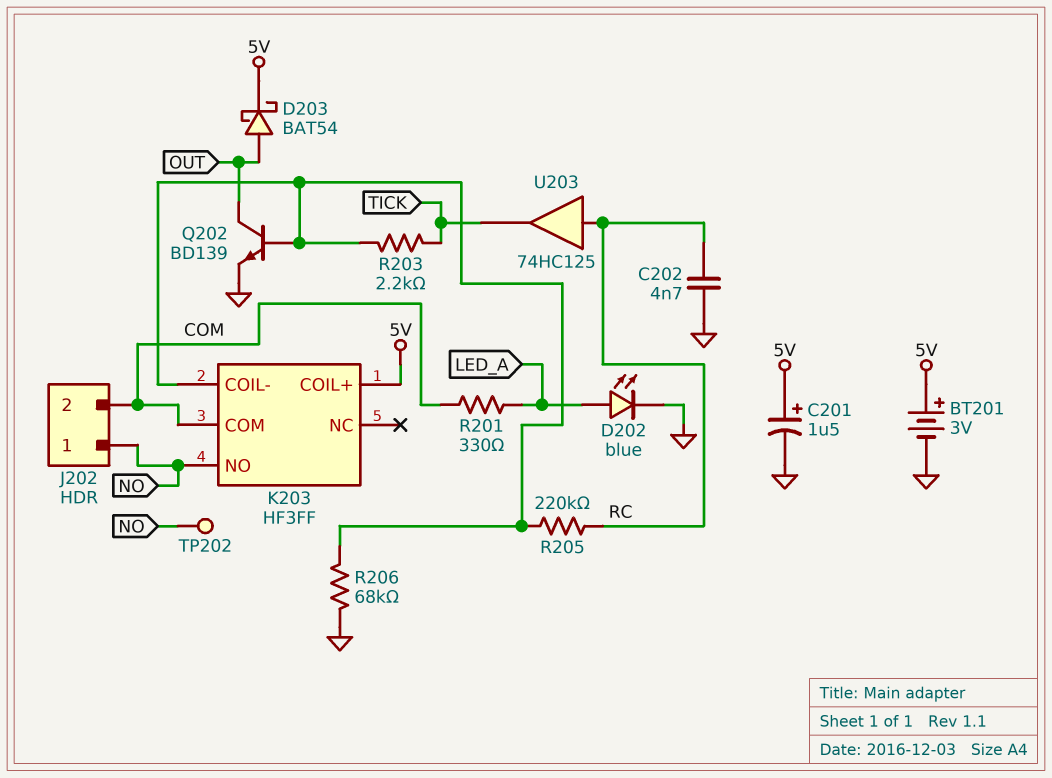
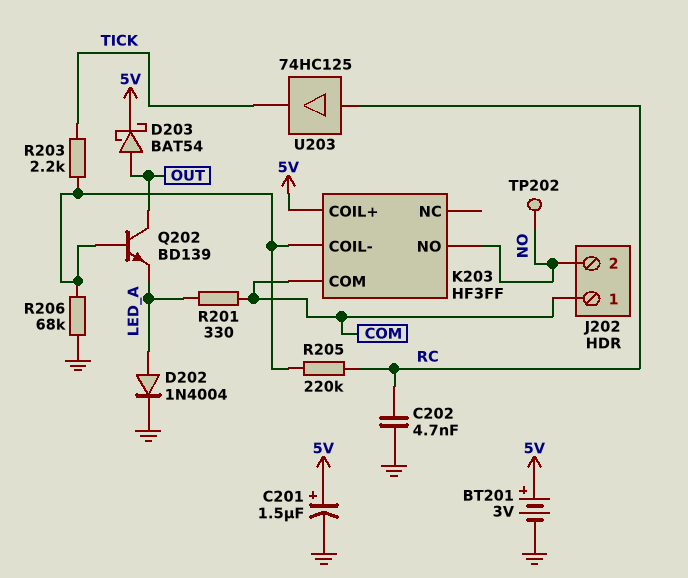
D202: LED blue (A LED_A, K GND) -> diode 1N4004 (A LED_A, K GND)
J202 pin 1: NO -> COM
J202 pin 2: COM -> NO
Q202: NPN BD139 (B K203/COIL-, C OUT, E GND) -> NPN BD139 (B K203/COIL-, C OUT, E LED_A)

